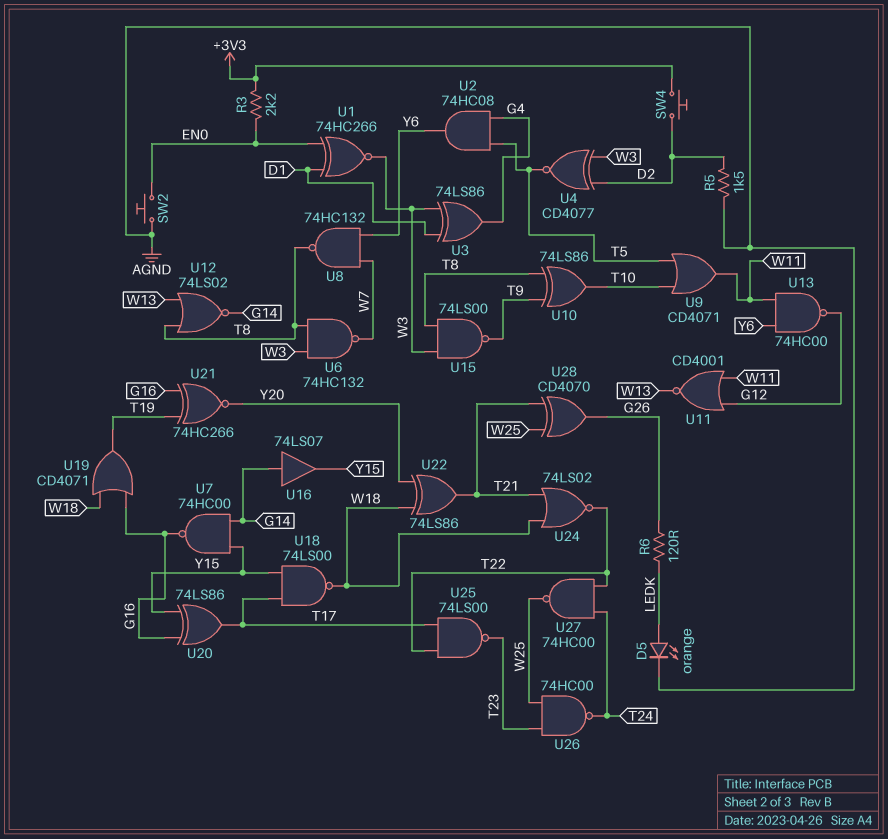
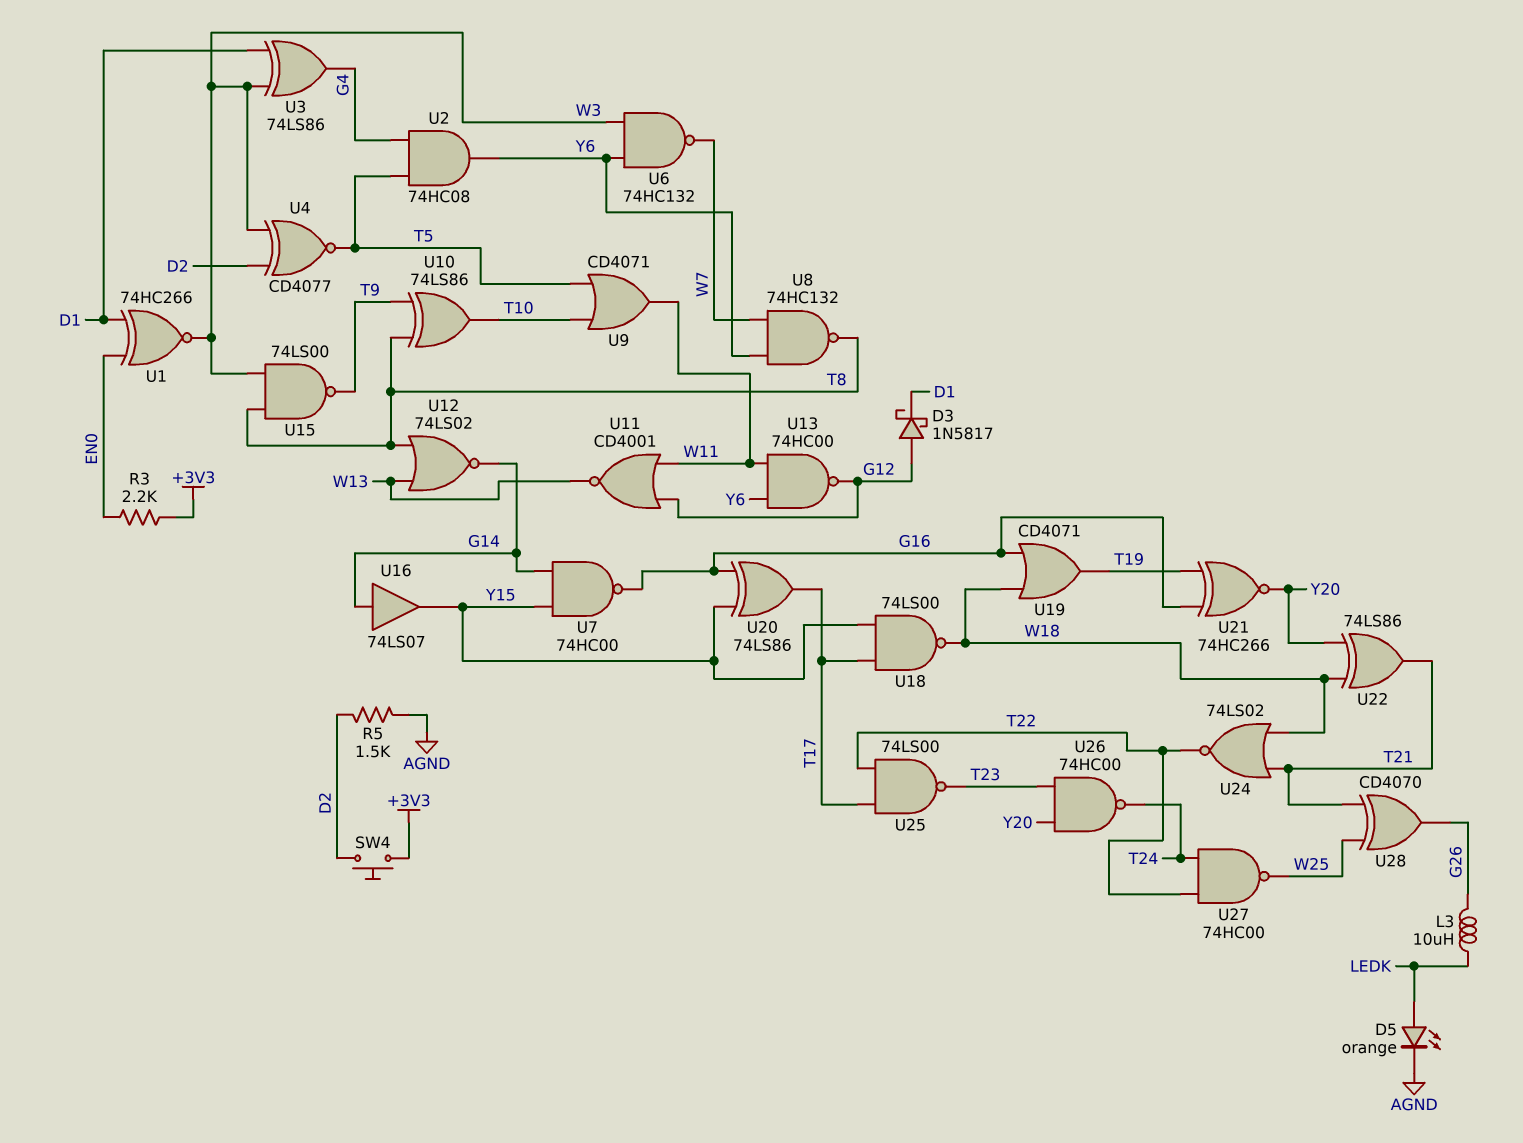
D3: none -> schottky 1N5817 (A G12, K D1)
L3: none -> 10uH (G26, LEDK)
R6: 120 (G26, LEDK) -> none
SW2: button (AGND, EN0) -> none
U6: NAND 74HC132 (in T8, in W3, out W7) -> NAND 74HC132 (in W3, in Y6, out W7)
U26: NAND 74HC00 (in T23, in W25, out T24) -> NAND 74HC00 (in T23, in Y20, out T24)

